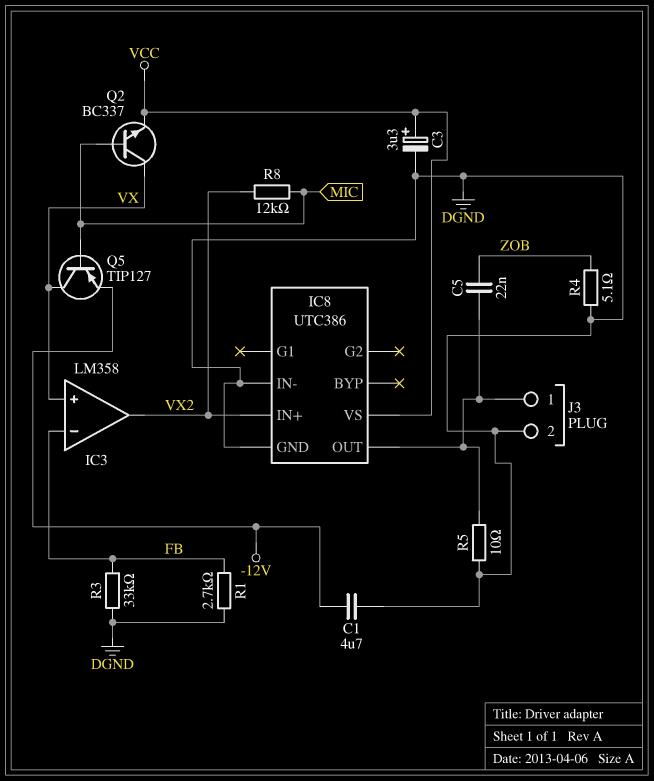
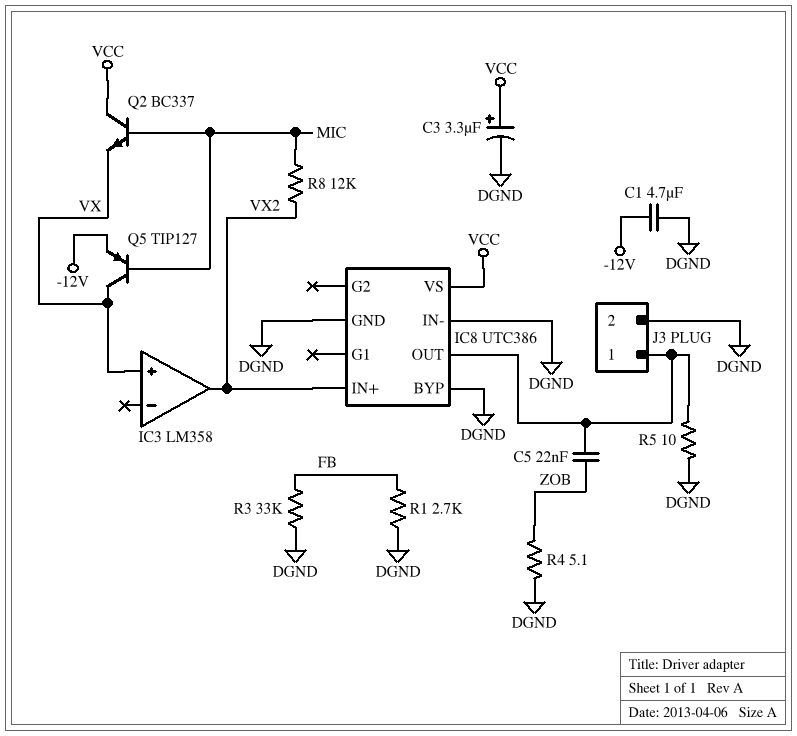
IC3 pin in-: FB -> none
IC8 pin BYP: none -> DGND
Q2: NPN BC337 (B MIC, C VX, E VCC) -> NPN BC337 (B MIC, C VCC, E VX)

